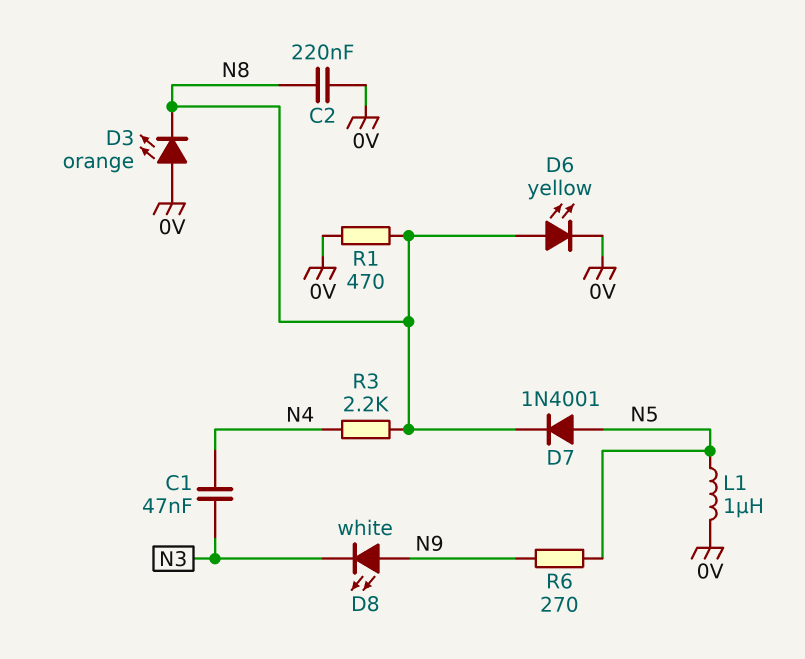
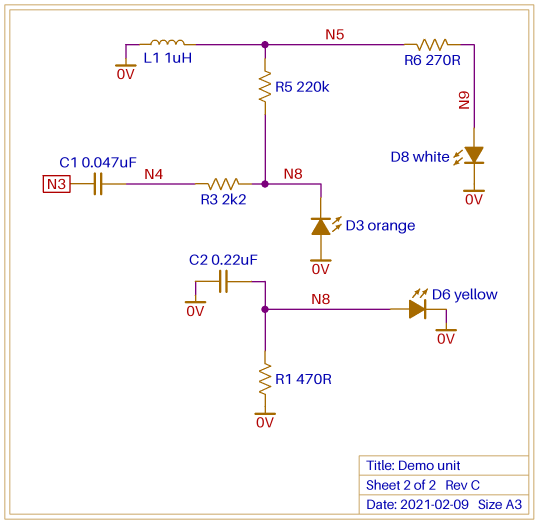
D7: diode 1N4001 (A N5, K N8) -> none
D8: LED white (A N9, K N3) -> LED white (A N9, K 0V)
R5: none -> 220k (N5, N8)

